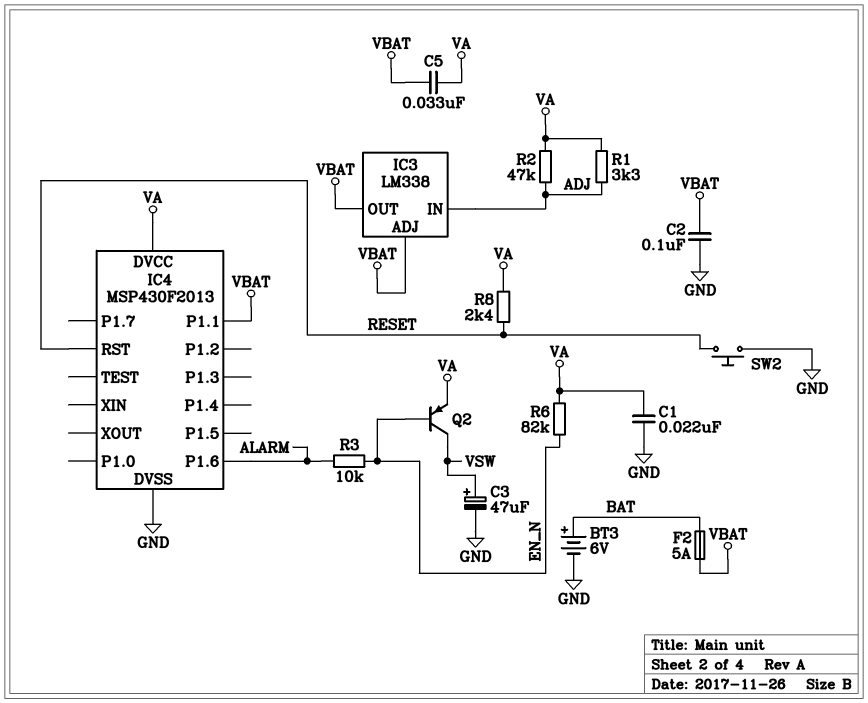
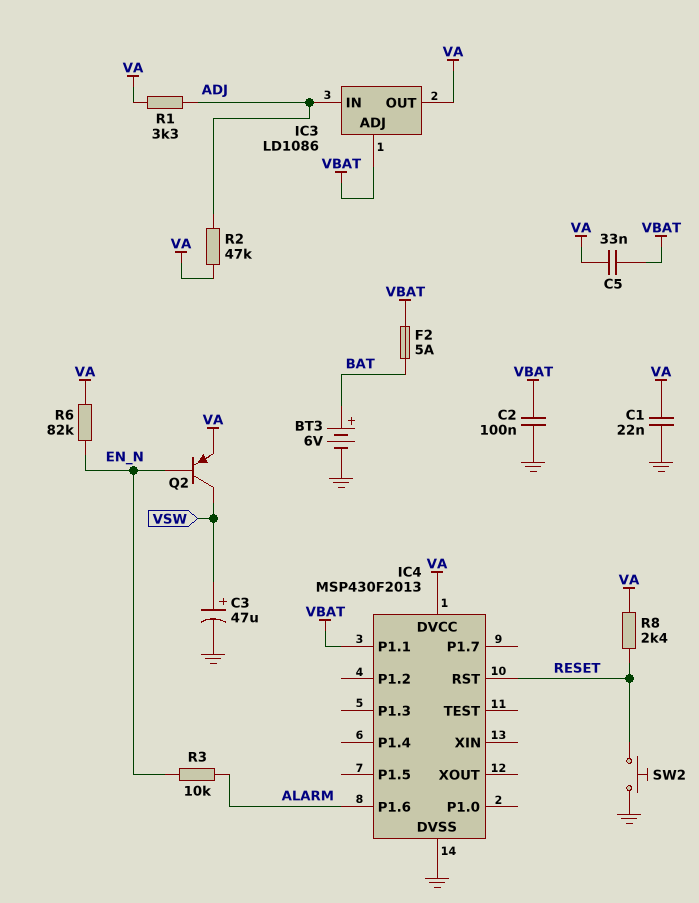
IC3: LM338 -> LD1086
IC3 pin OUT: VBAT -> VA

